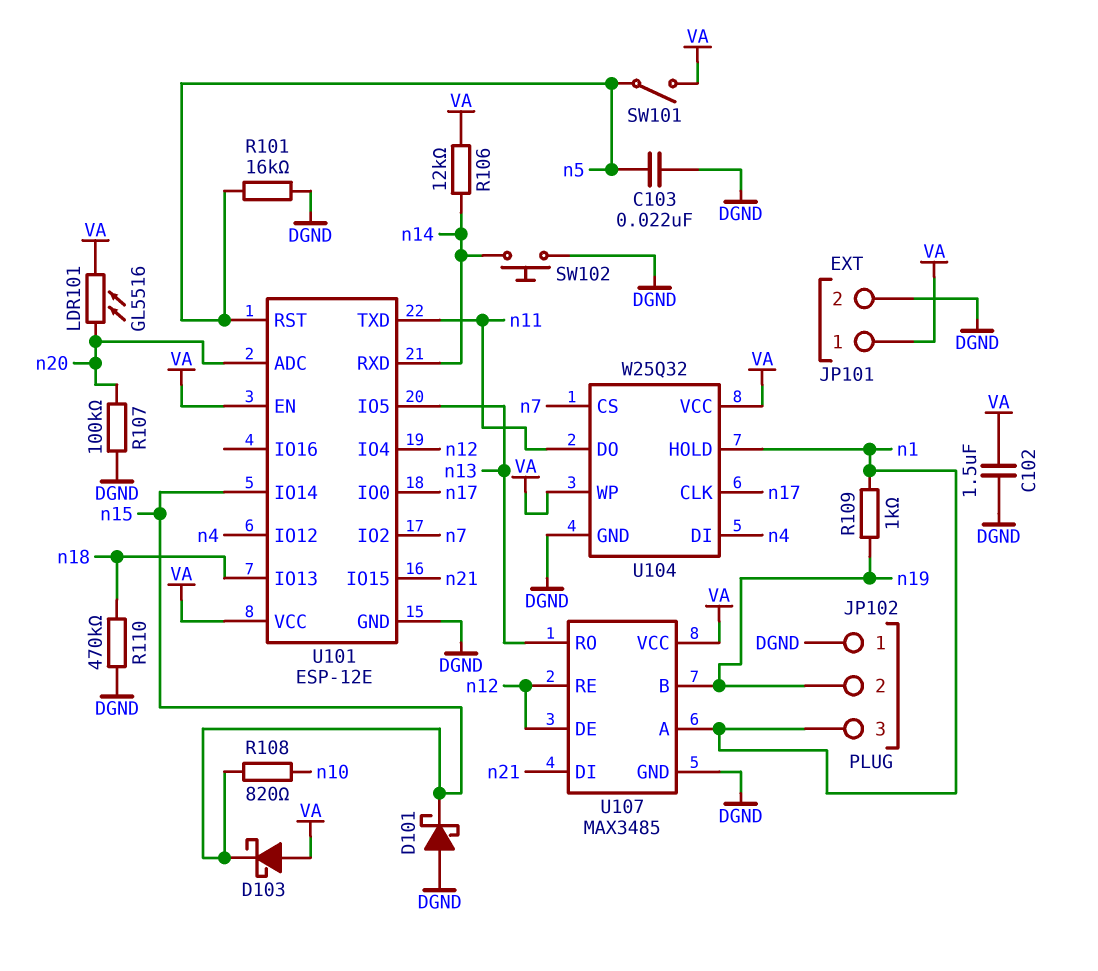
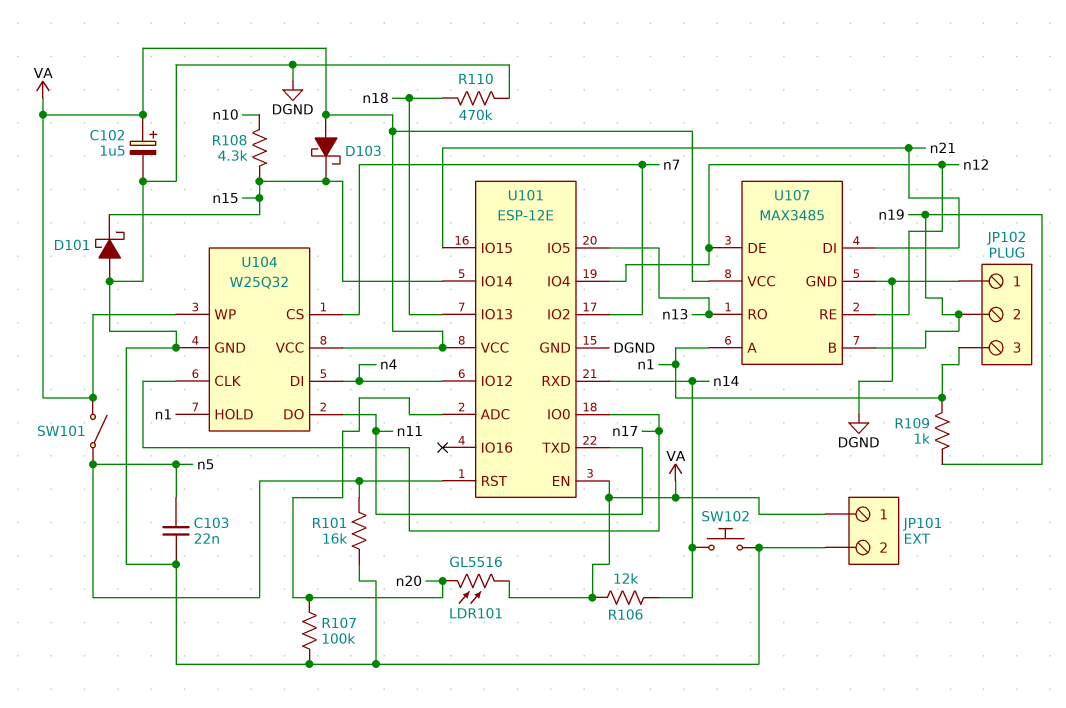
C102: 1.5uF (DGND, VA) -> 1.5uF (plus VA, minus DGND)
R108: 820 (n10, n15) -> 4.3k (n10, n15)

